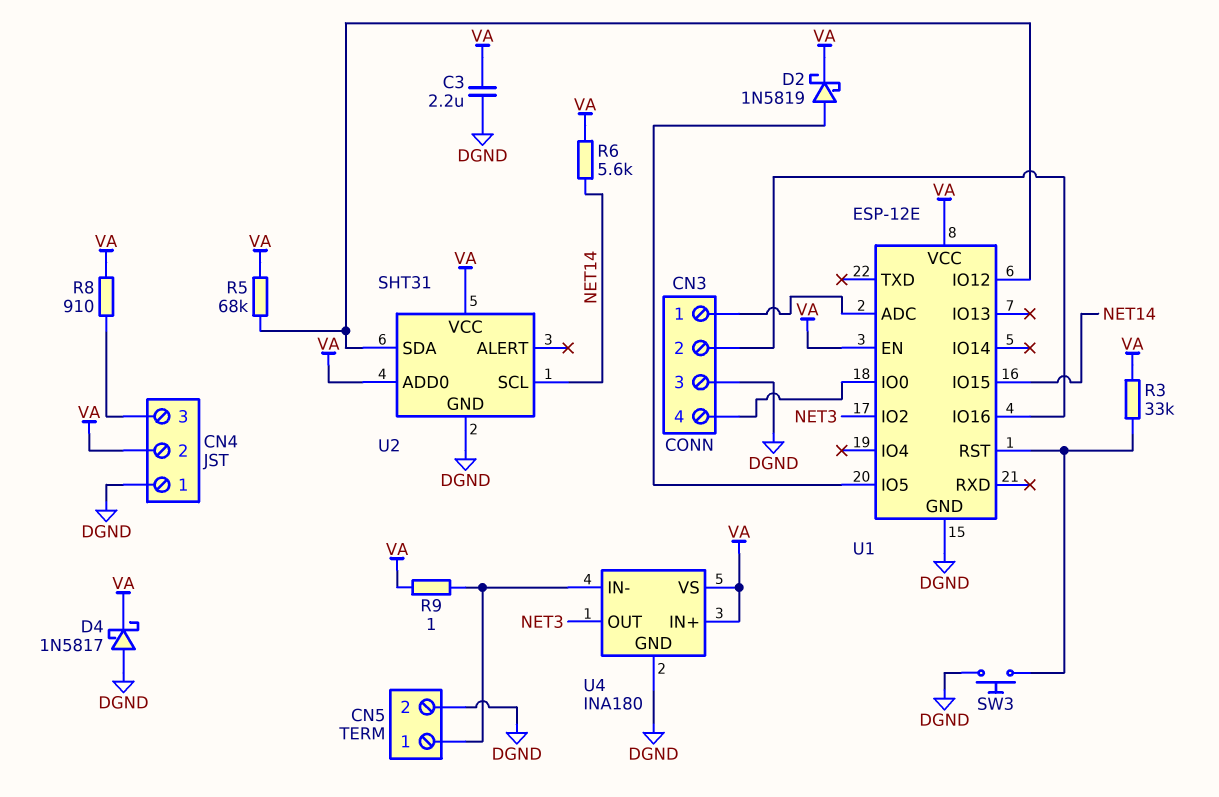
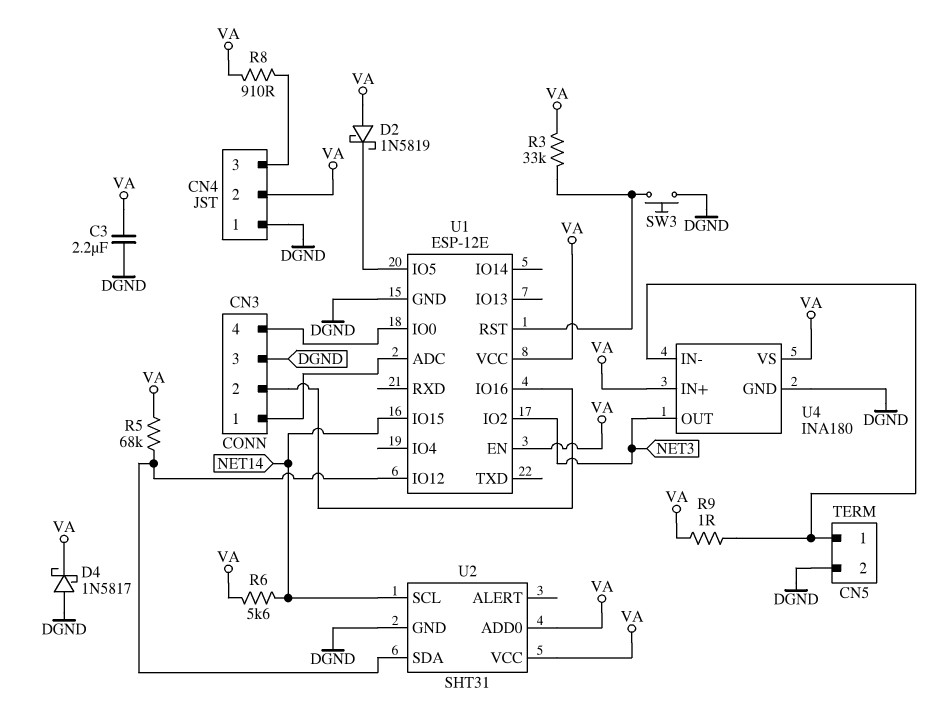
D2: schottky 1N5819 (A U1/IO5, K VA) -> schottky 1N5819 (A VA, K U1/IO5)

